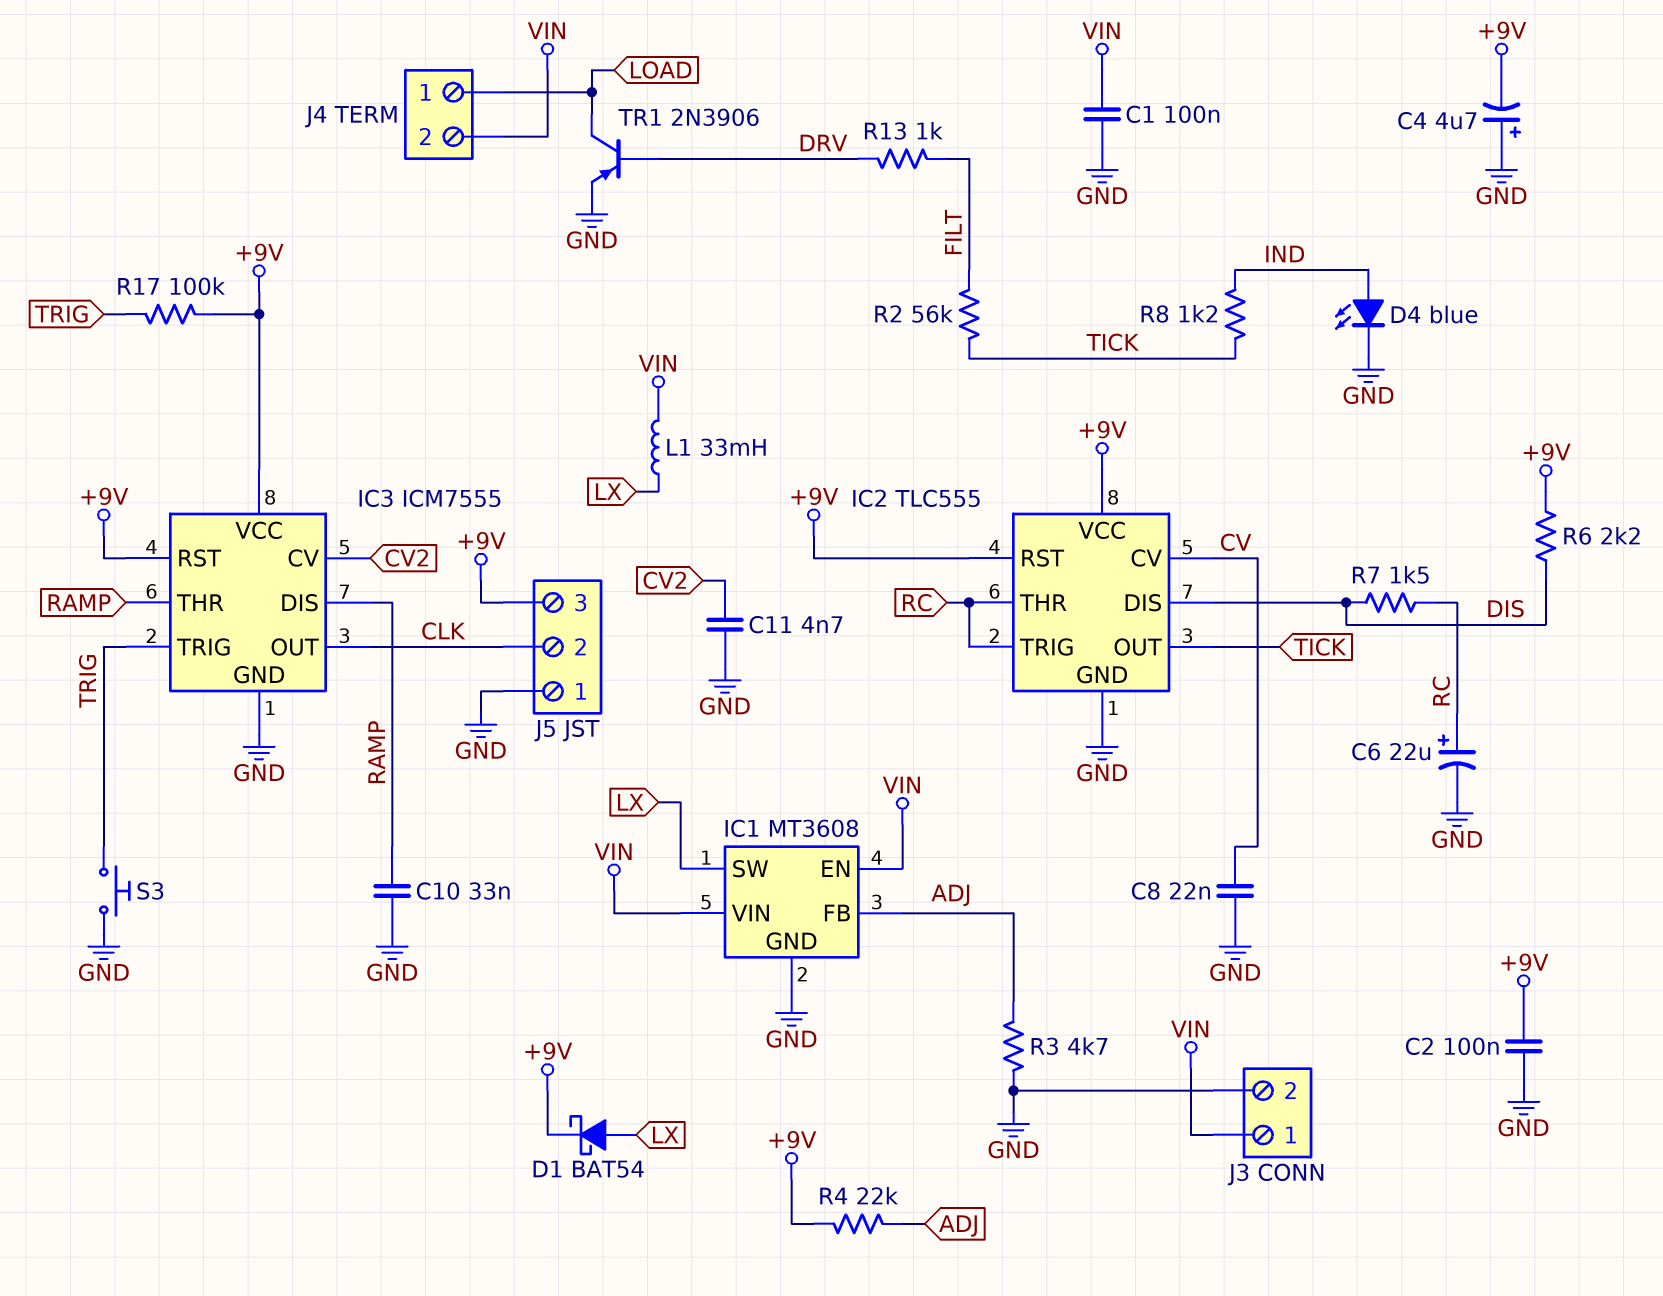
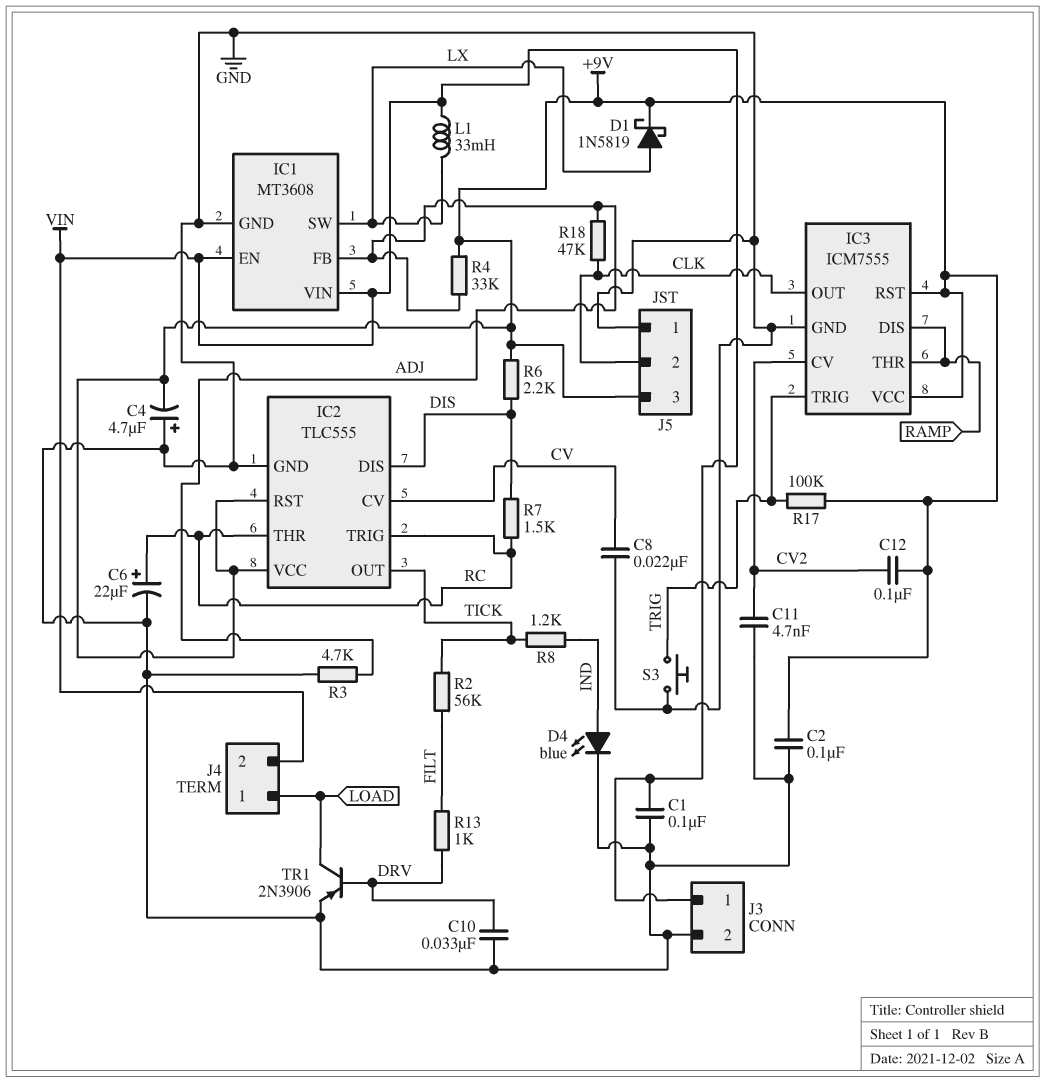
C10: 33nF (GND, RAMP) -> 33nF (DRV, GND)
C12: none -> 100nF (+9V, CV2)
D1: schottky BAT54 (A LX, K +9V) -> schottky 1N5819 (A LX, K +9V)
R4: 22k (+9V, ADJ) -> 33k (+9V, ADJ)
R18: none -> 47k (ADJ, CLK)

